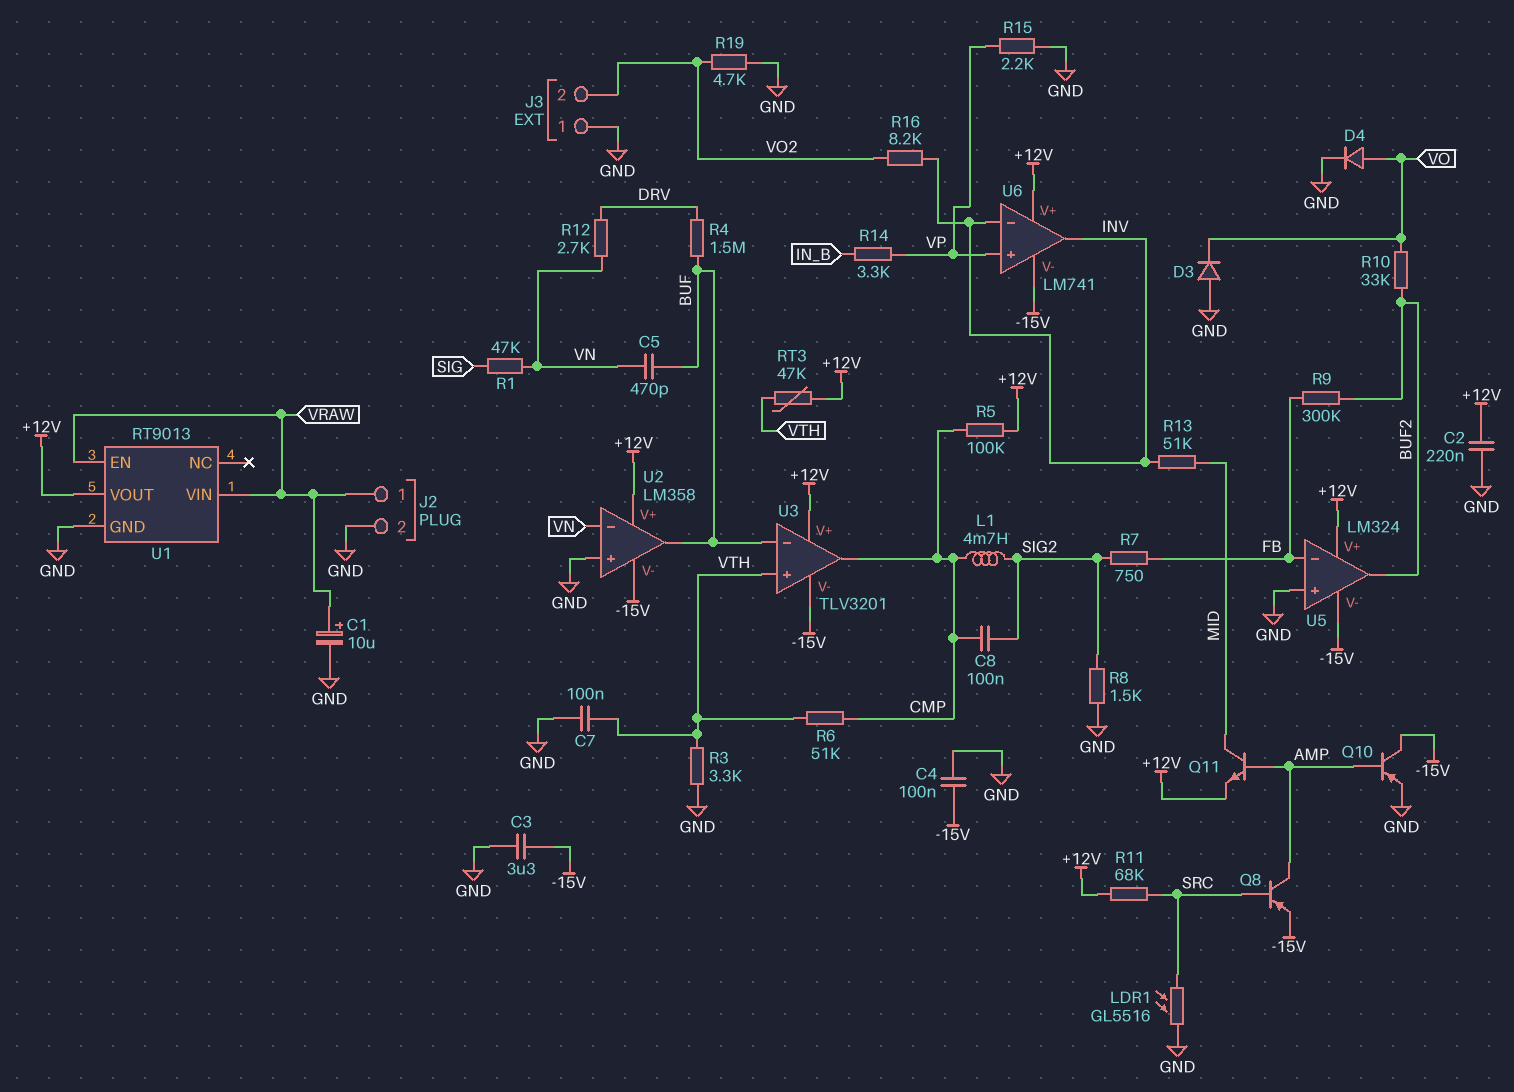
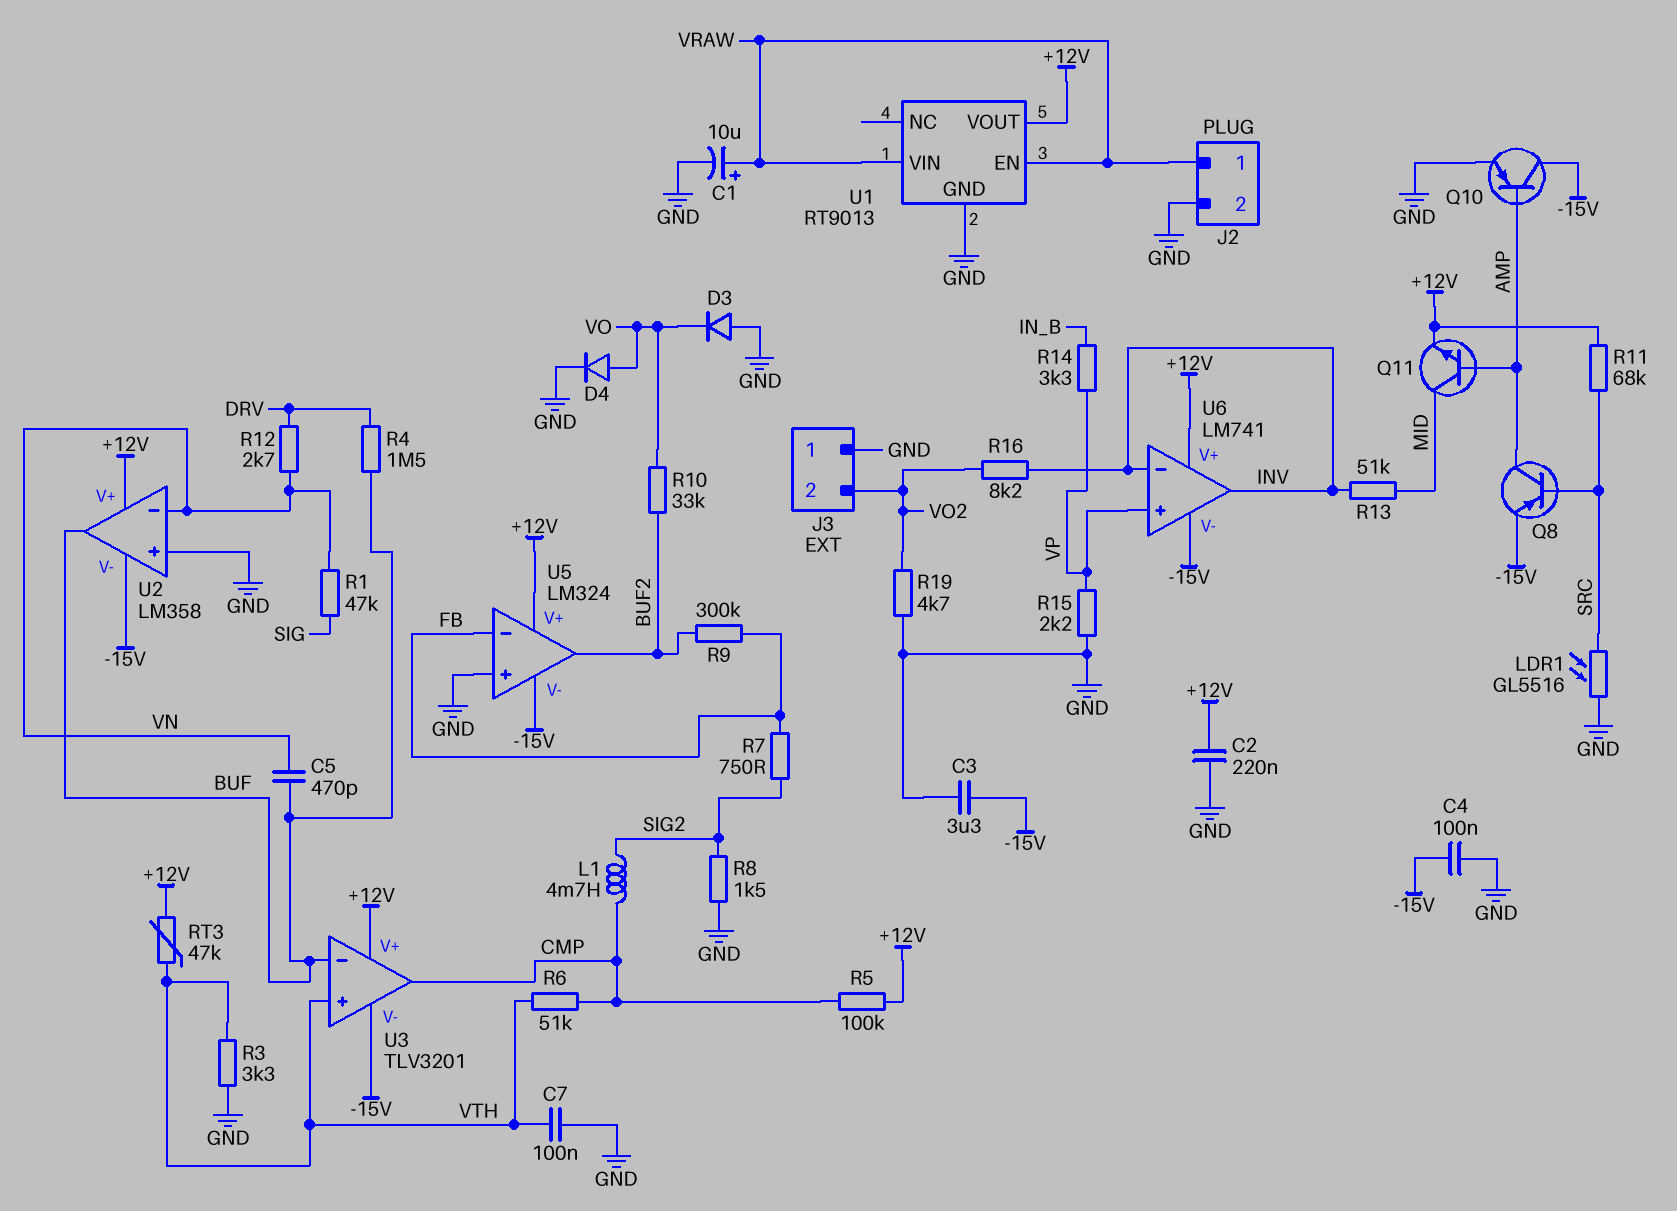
C8: 100nF (CMP, SIG2) -> none

